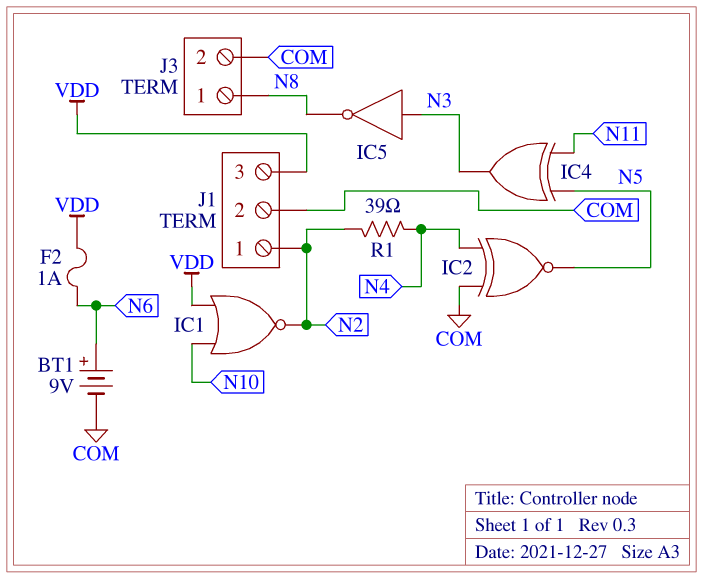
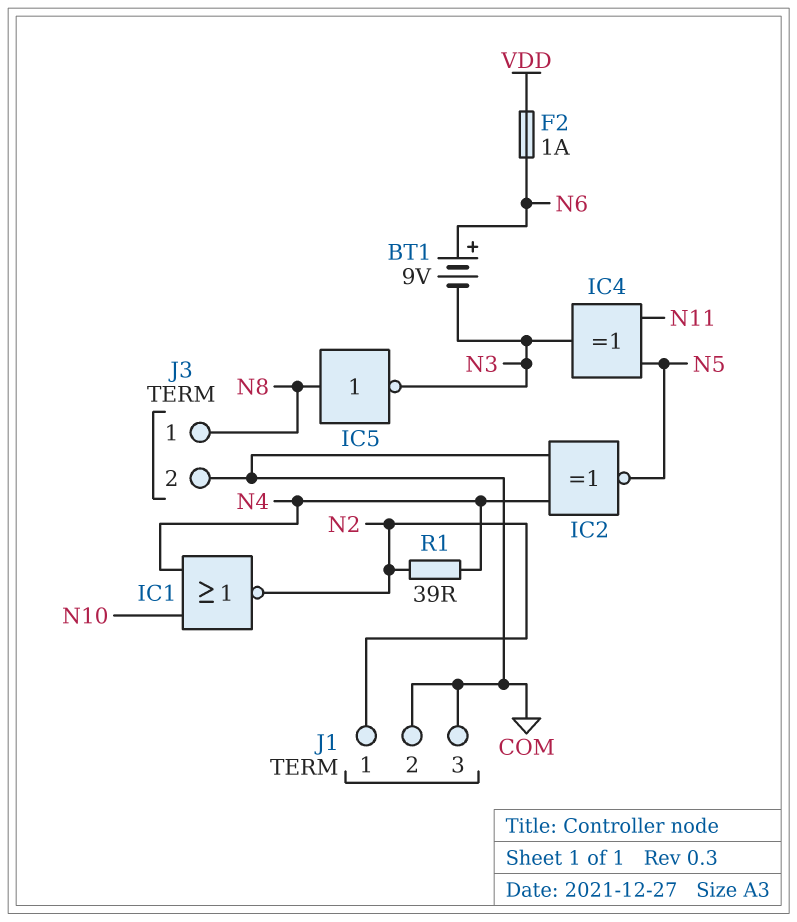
BT1: 9V (plus N6, minus COM) -> 9V (plus N6, minus N3)
IC1: NOR (in N10, in VDD, out N2) -> NOR (in N4, in N10, out N2)
IC5: NOT (in N3, out N8) -> NOT (in N8, out N3)
J1 pin 3: VDD -> COM

